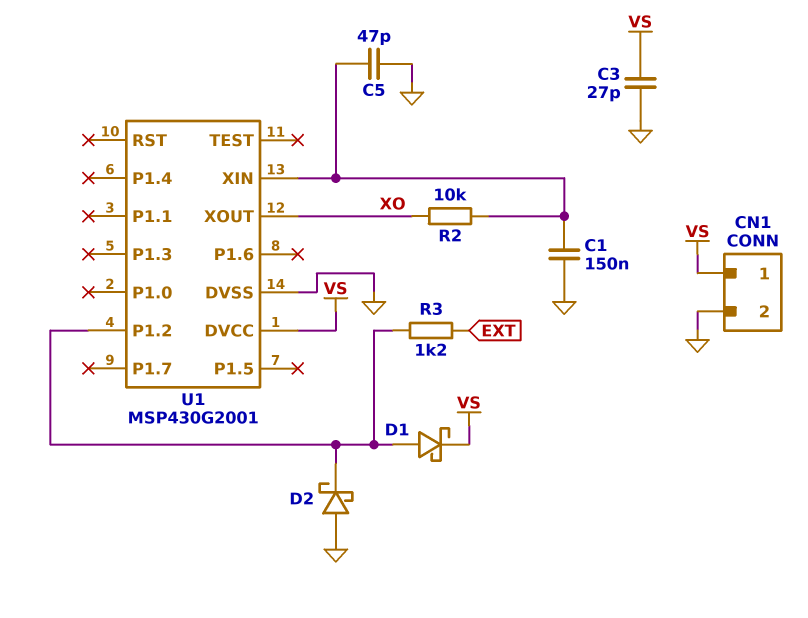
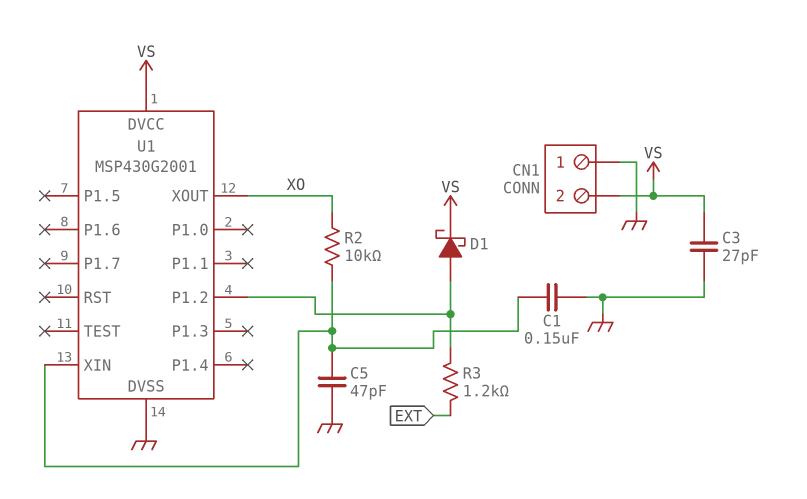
CN1 pin 1: VS -> GND
CN1 pin 2: GND -> VS
D2: schottky (A GND, K U1/P1.2) -> none

